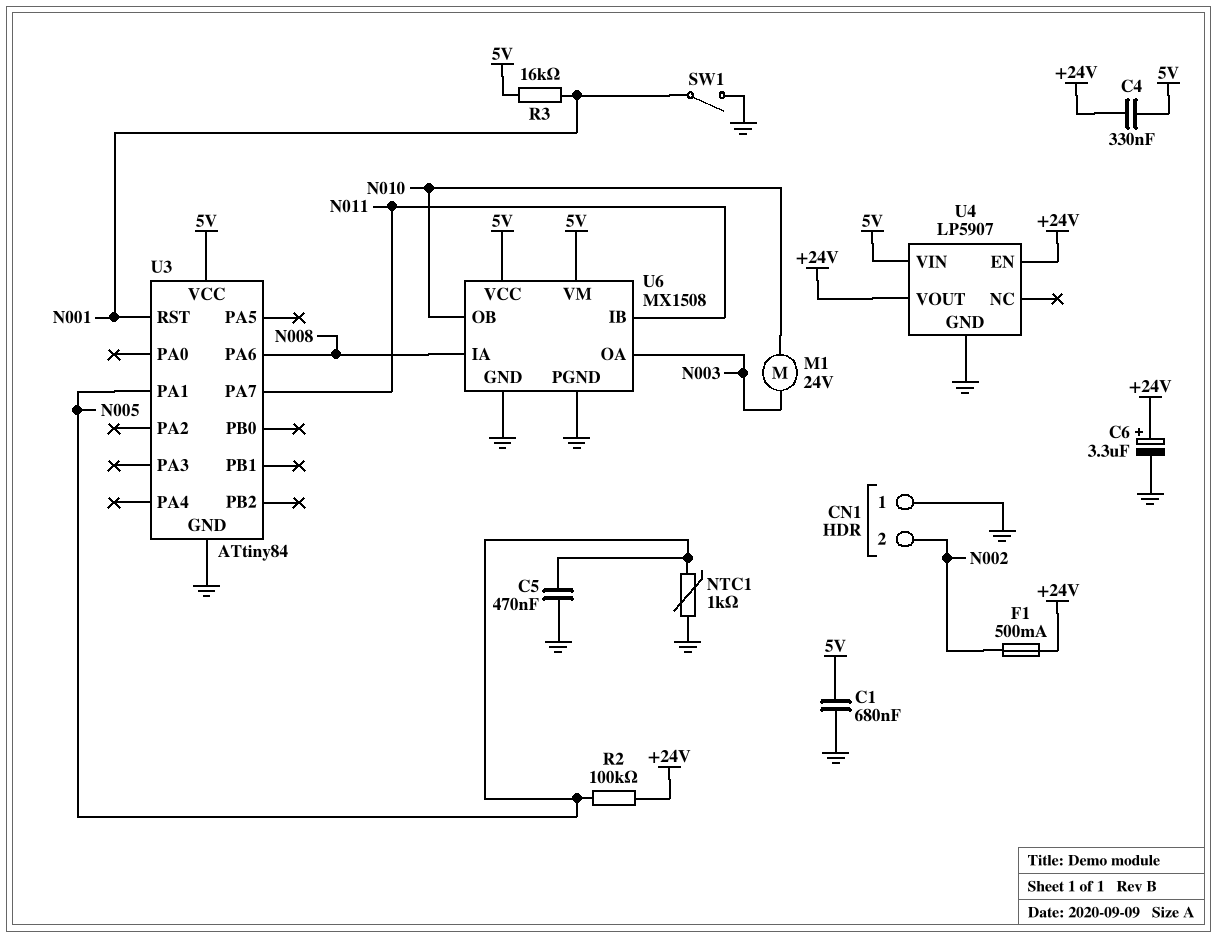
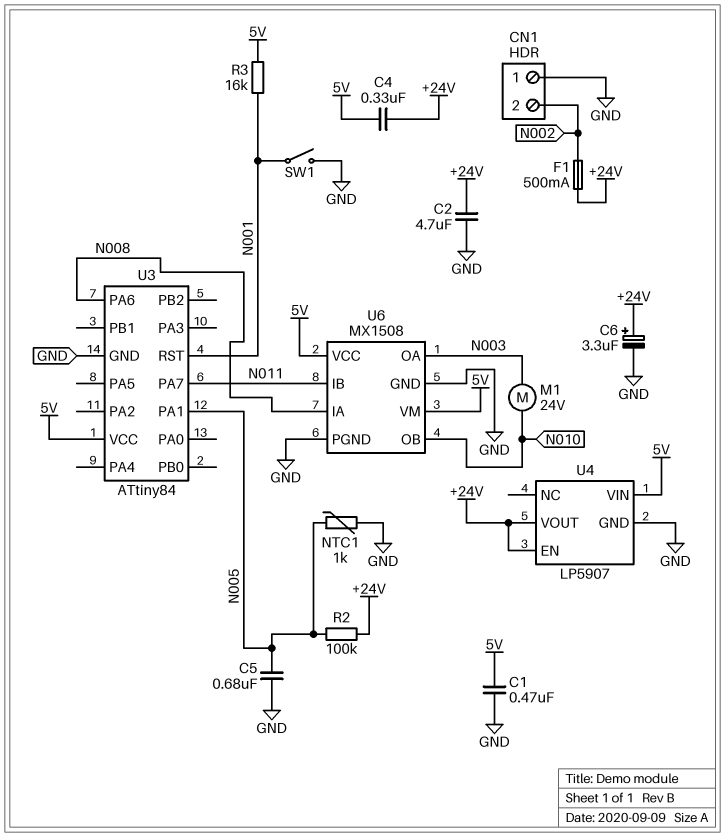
C1: 680nF (5V, GND) -> 470nF (5V, GND)
C2: none -> 4.7uF (+24V, GND)
C5: 470nF (GND, N005) -> 680nF (GND, N005)

